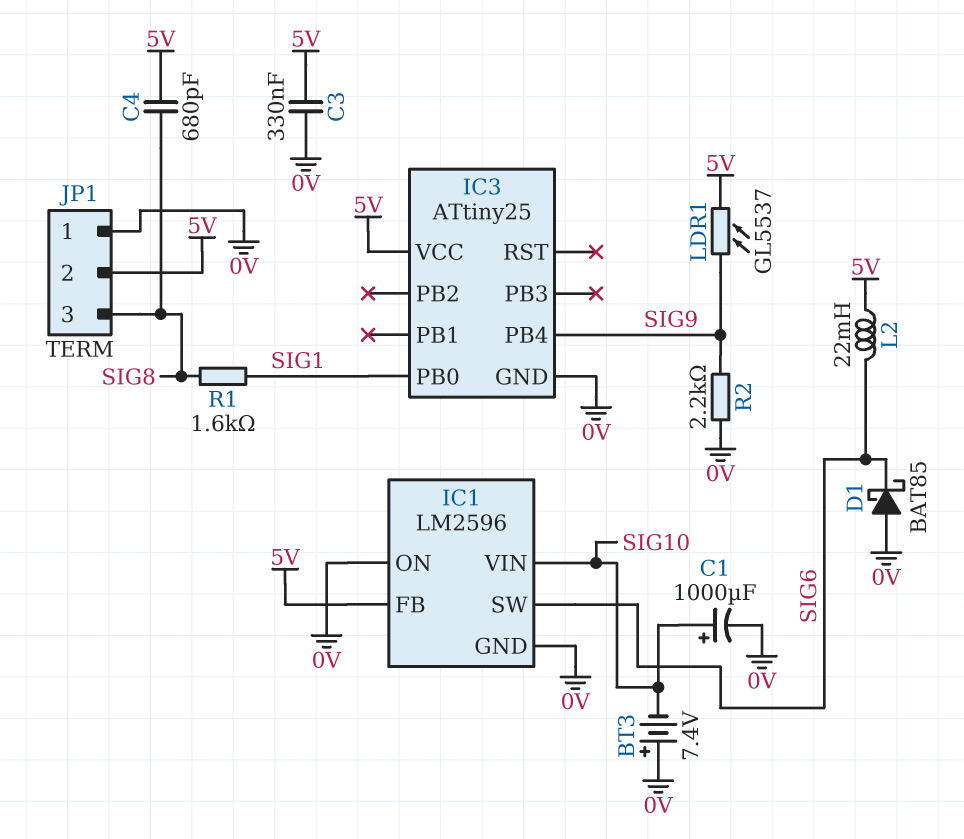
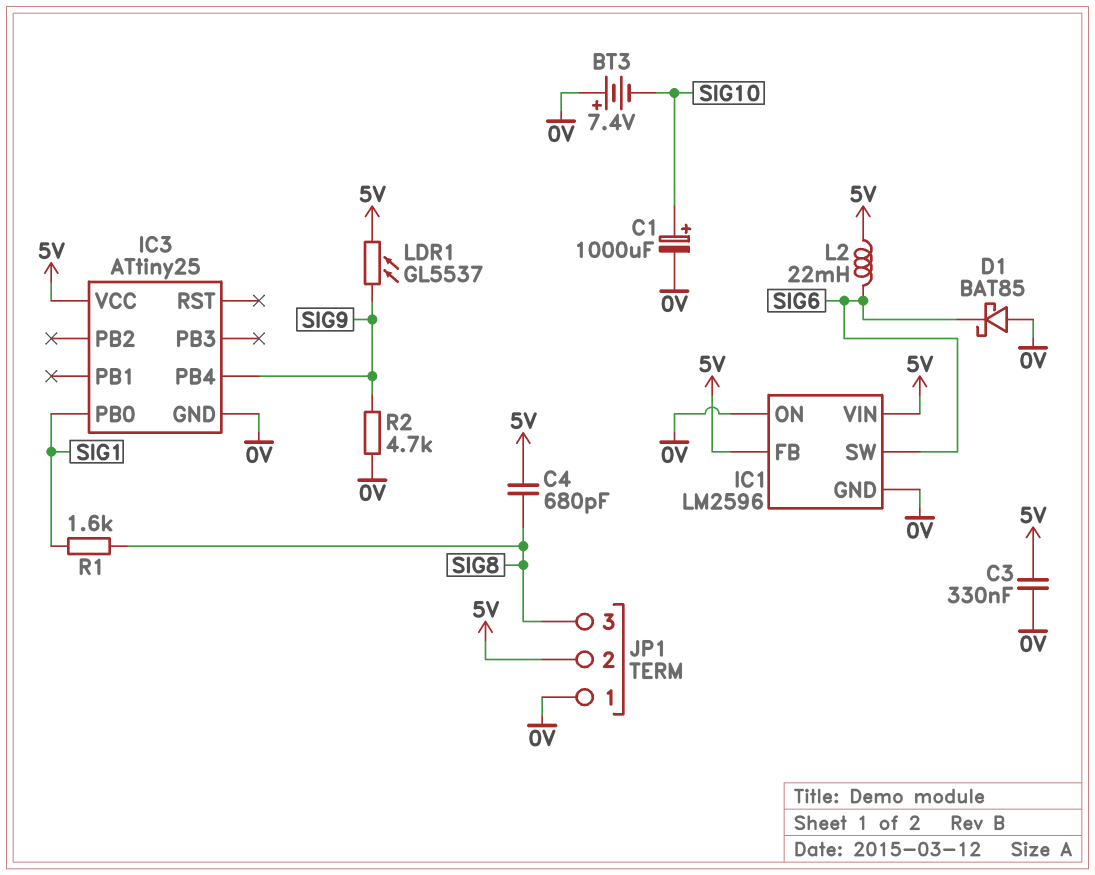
IC1 pin VIN: SIG10 -> 5V
R2: 2.2k (0V, SIG9) -> 4.7k (0V, SIG9)

